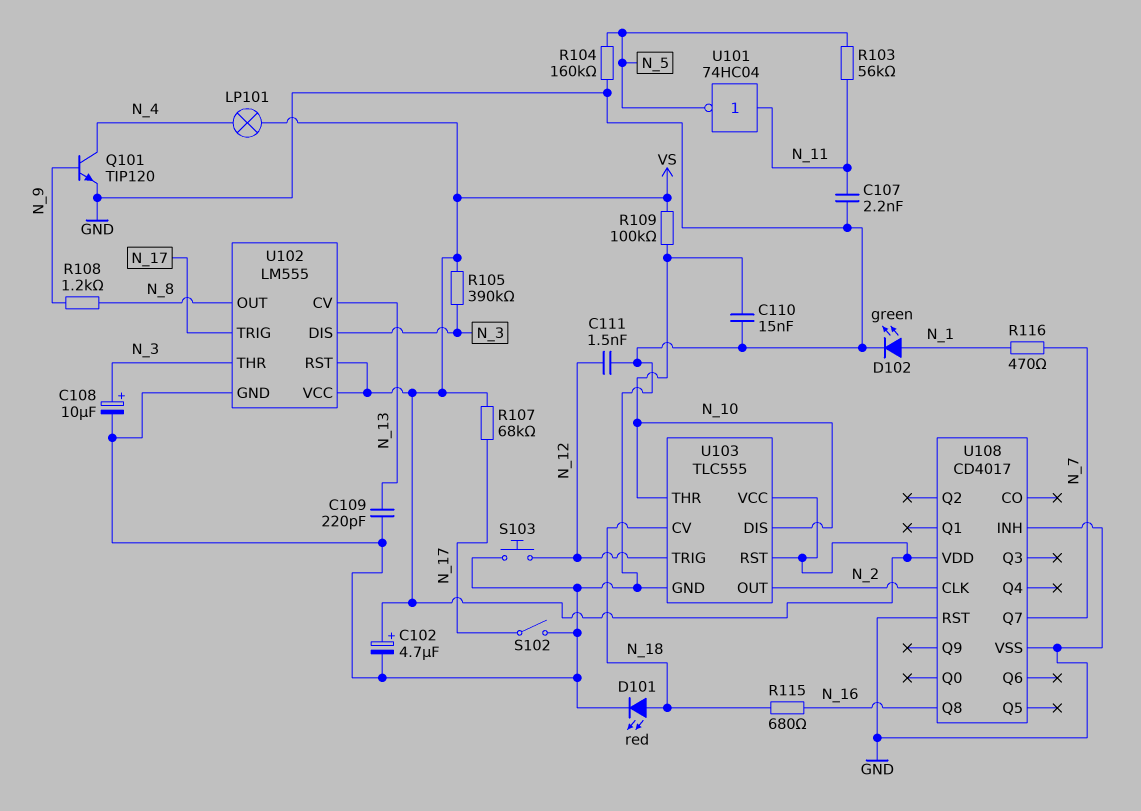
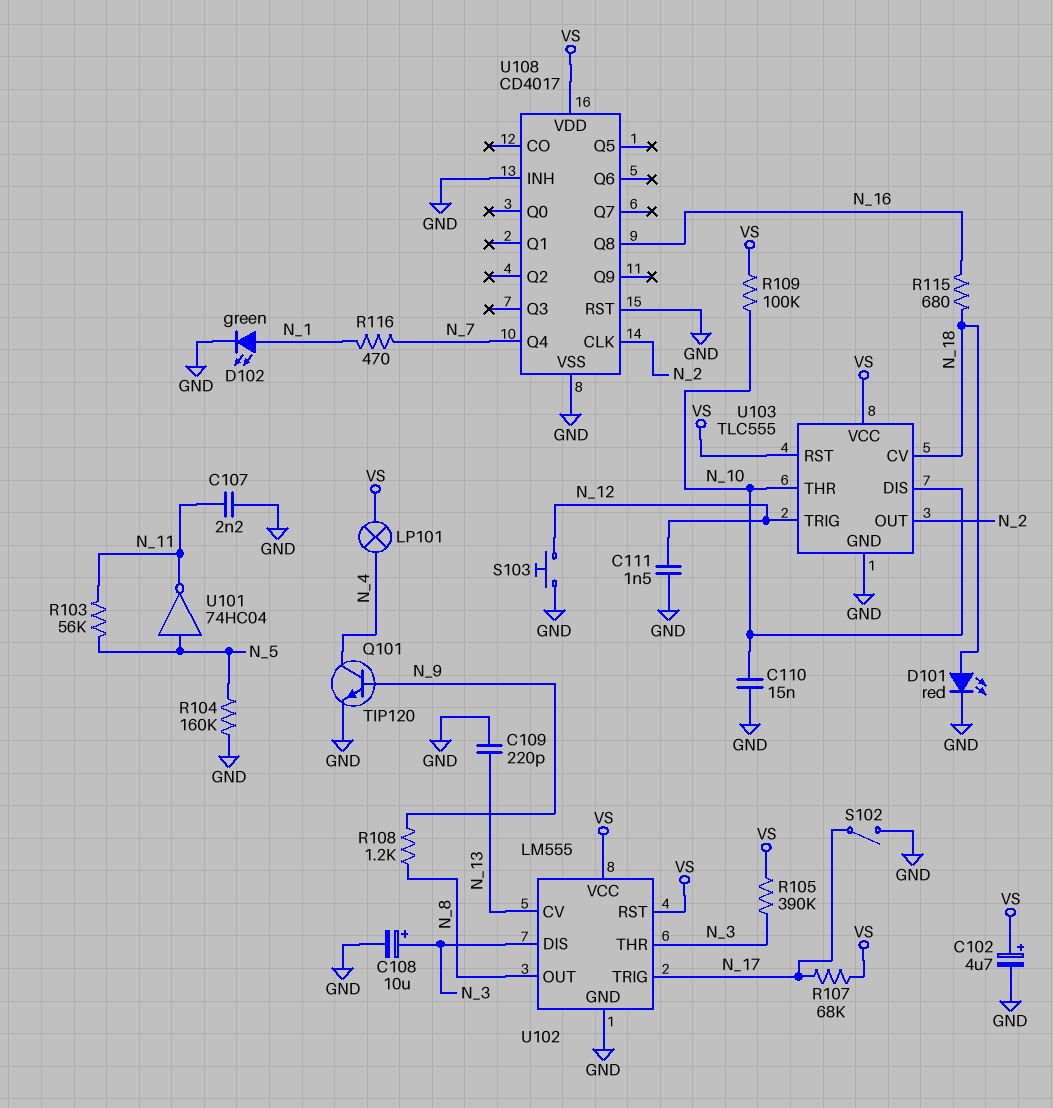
U101: NOT 74HC04 (in N_11, out N_5) -> NOT 74HC04 (in N_5, out N_11)
U108 pin Q4: none -> N_7
U108 pin Q7: N_7 -> none

